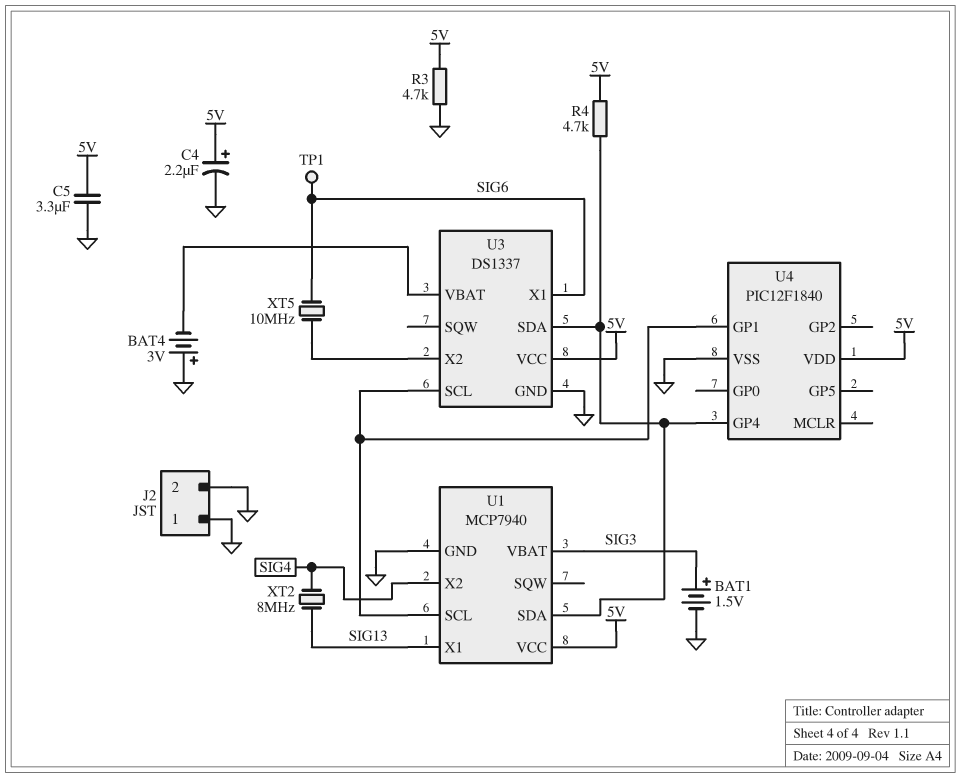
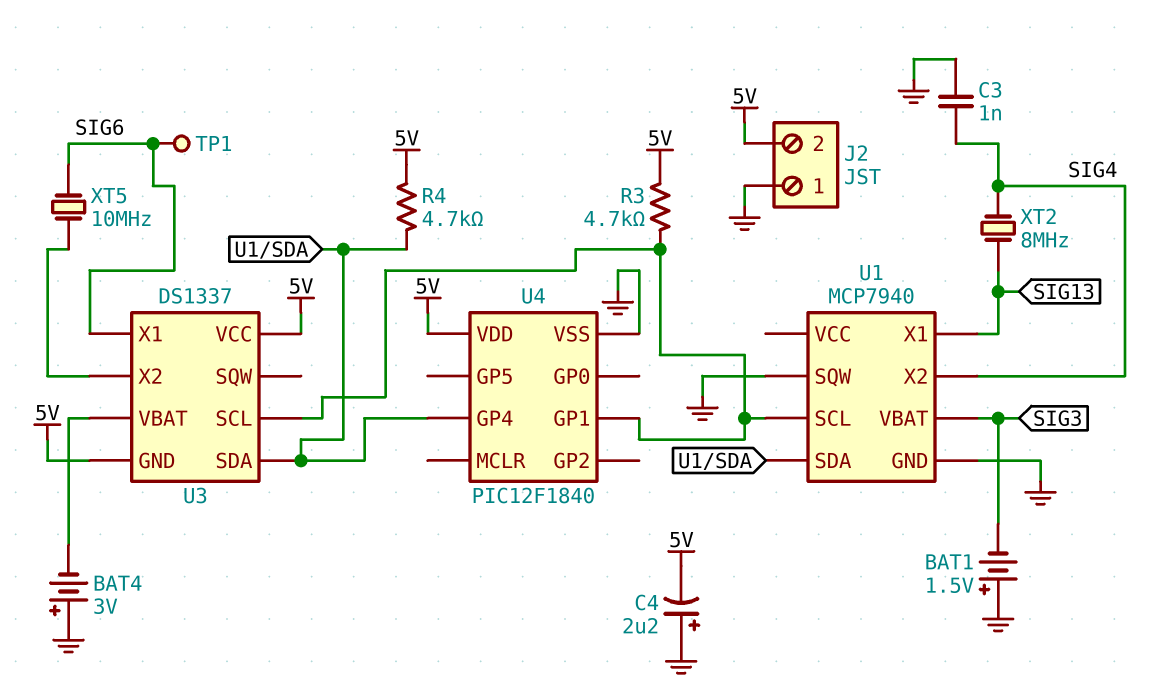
BAT1: 1.5V (plus SIG3, minus GND) -> 1.5V (plus GND, minus SIG3)
C3: none -> 1nF (GND, SIG4)
C4: 2.2uF (plus 5V, minus GND) -> 2.2uF (plus GND, minus 5V)
C5: 3.3uF (5V, GND) -> none
J2 pin 2: GND -> 5V
R3: 4.7k (5V, GND) -> 4.7k (5V, U1/SCL)
U1 pin SQW: none -> GND
U1 pin VCC: 5V -> none
U3 pin GND: GND -> 5V

